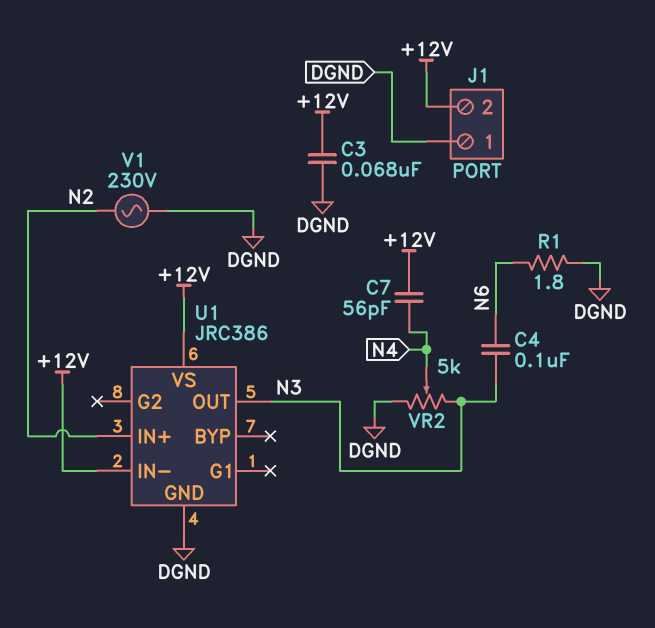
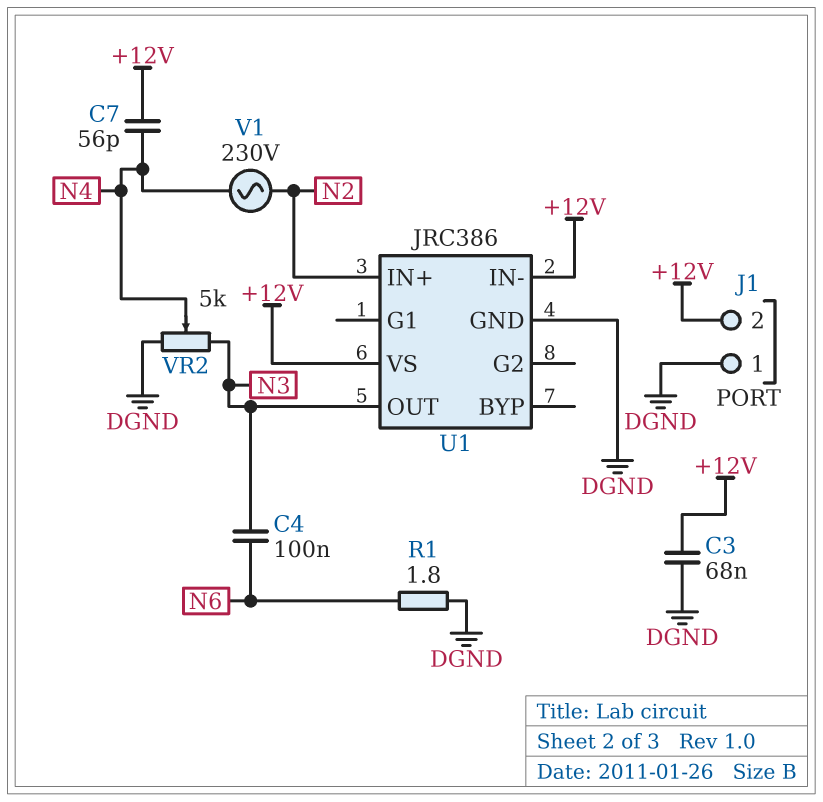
V1: AC 230V (DGND, N2) -> AC 230V (N2, N4)

